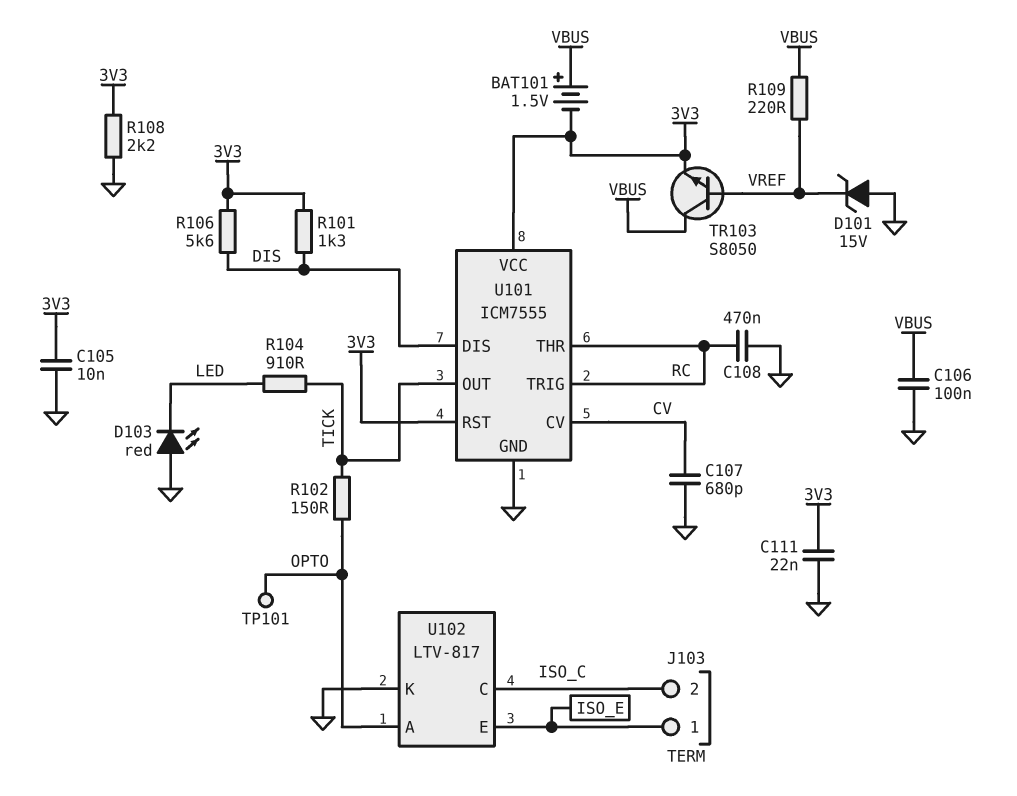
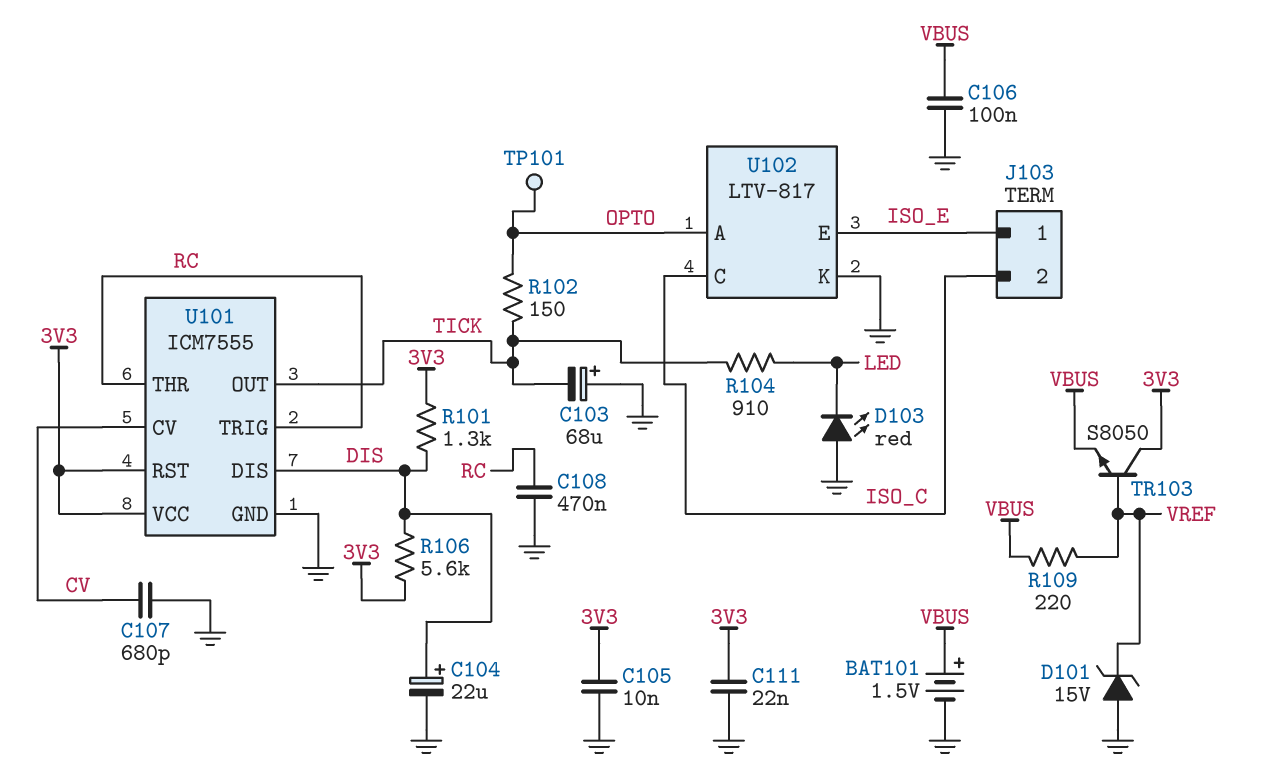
BAT101: 1.5V (plus VBUS, minus 3V3) -> 1.5V (plus VBUS, minus GND)
C103: none -> 68uF (plus GND, minus TICK)
C104: none -> 22uF (plus DIS, minus GND)
R108: 2.2k (3V3, GND) -> none
TR103: NPN S8050 (B VREF, C VBUS, E 3V3) -> NPN S8050 (B VREF, C 3V3, E VBUS)

